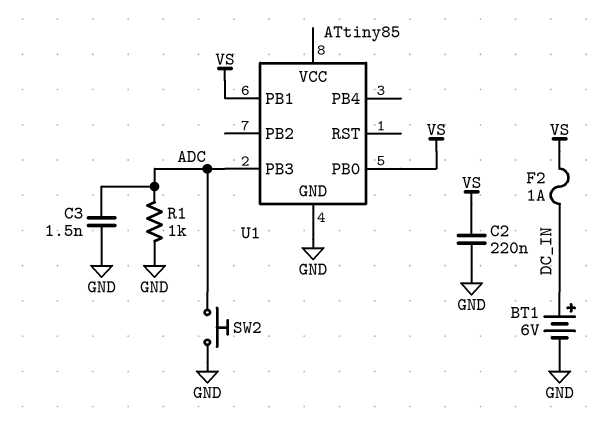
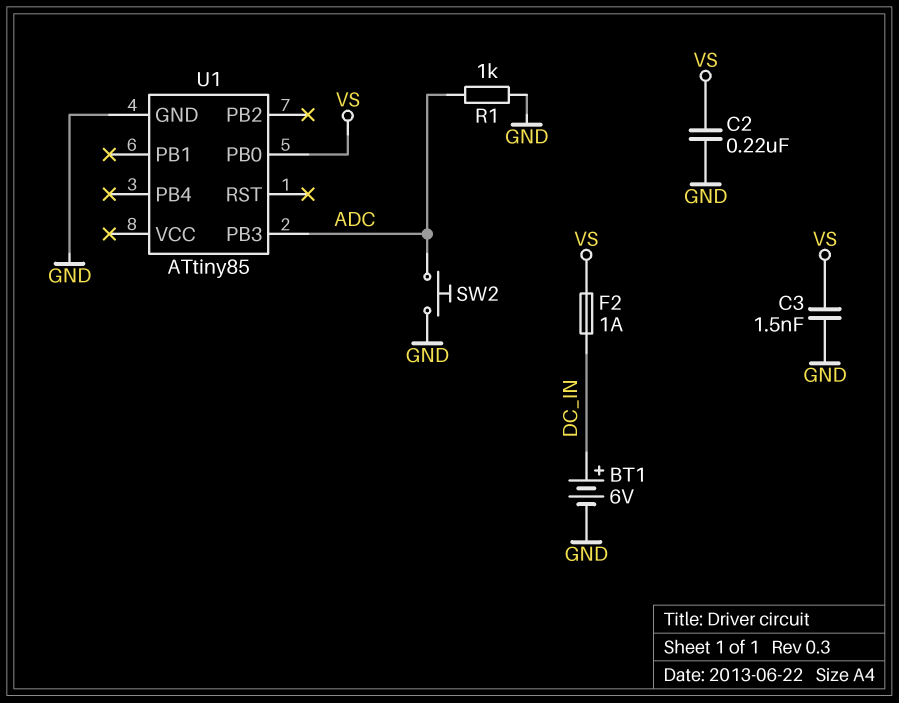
C3: 1.5nF (ADC, GND) -> 1.5nF (GND, VS)
U1 pin PB1: VS -> none

